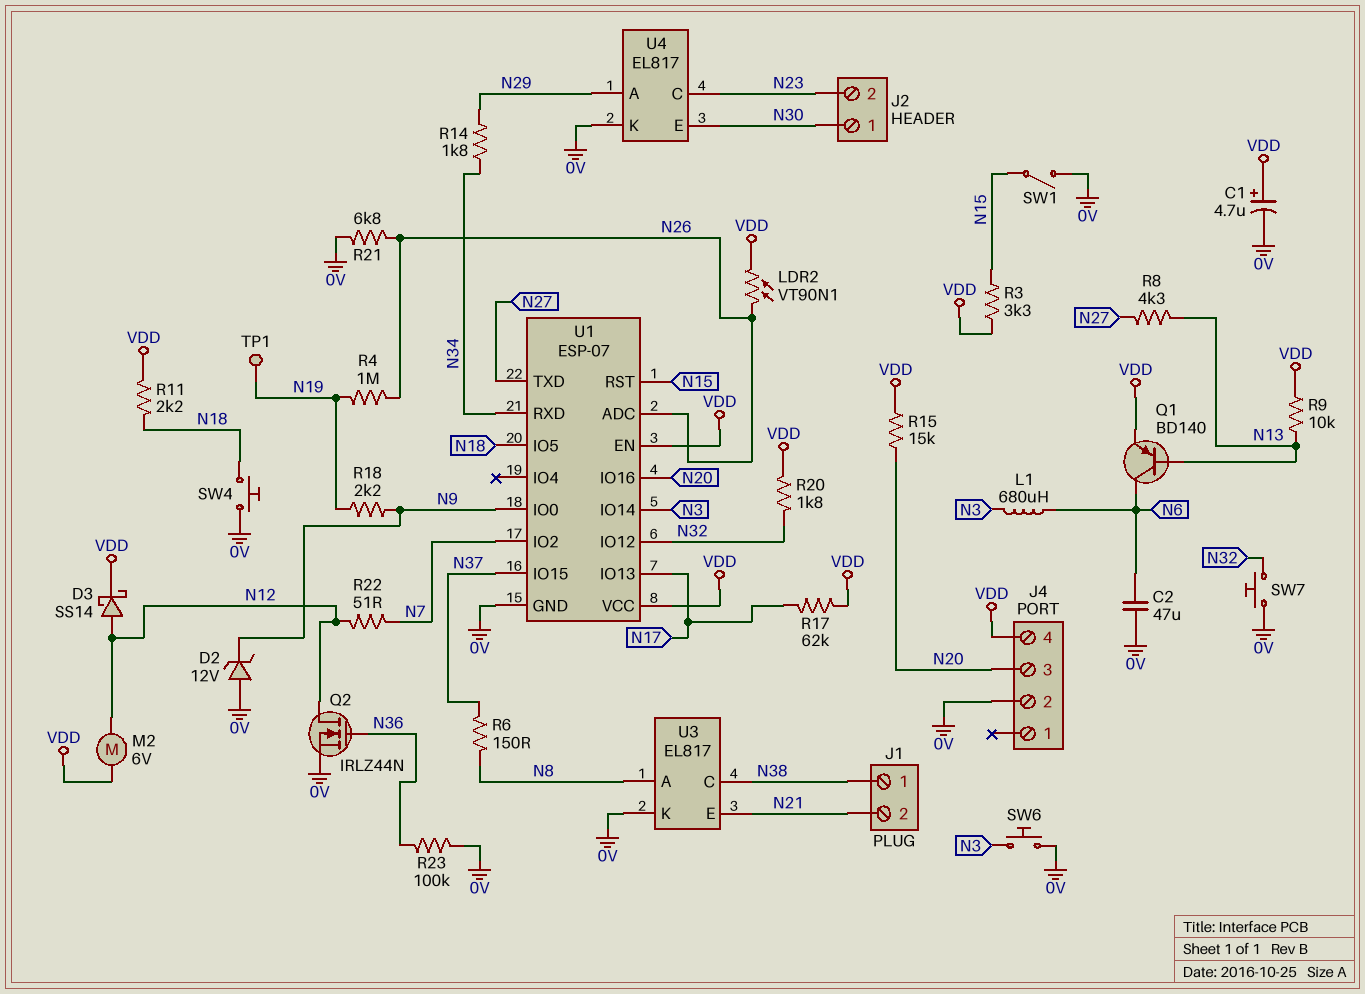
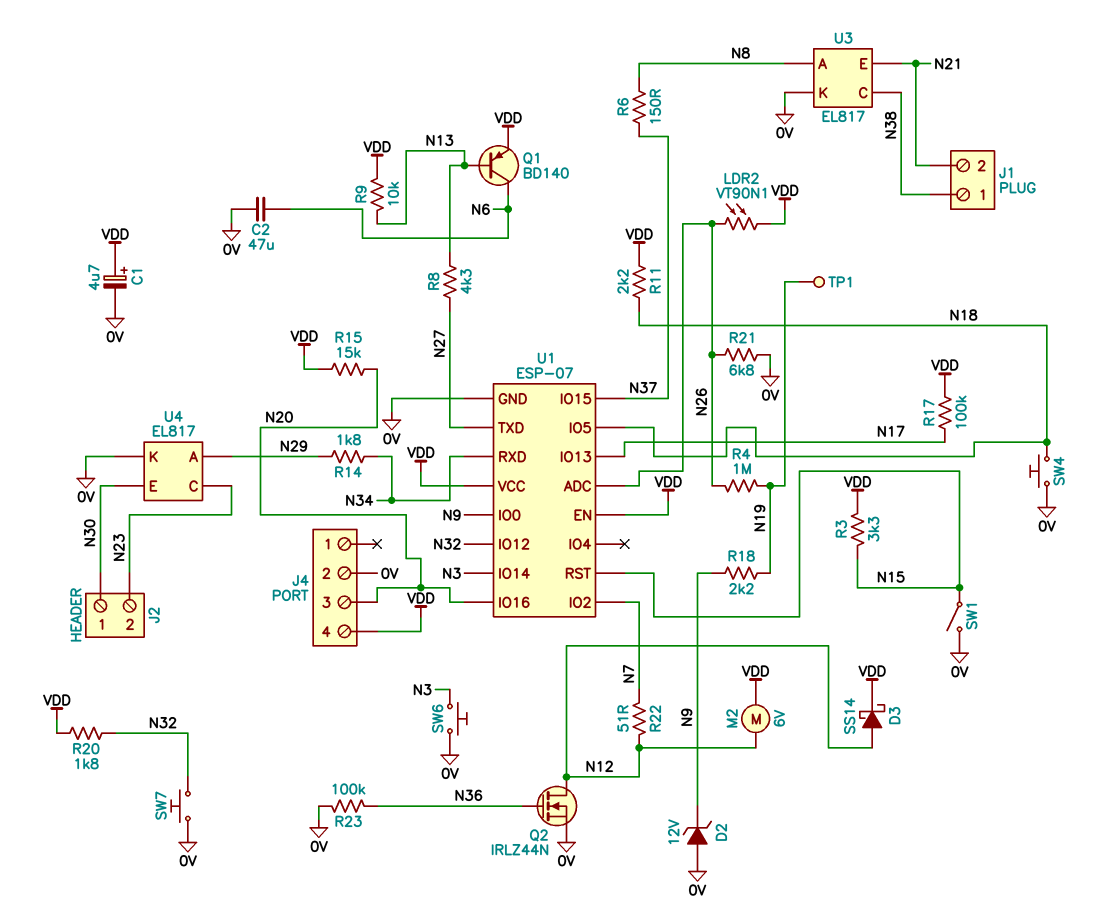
L1: 680uH (N3, N6) -> none
R17: 62k (N17, VDD) -> 100k (N17, VDD)

